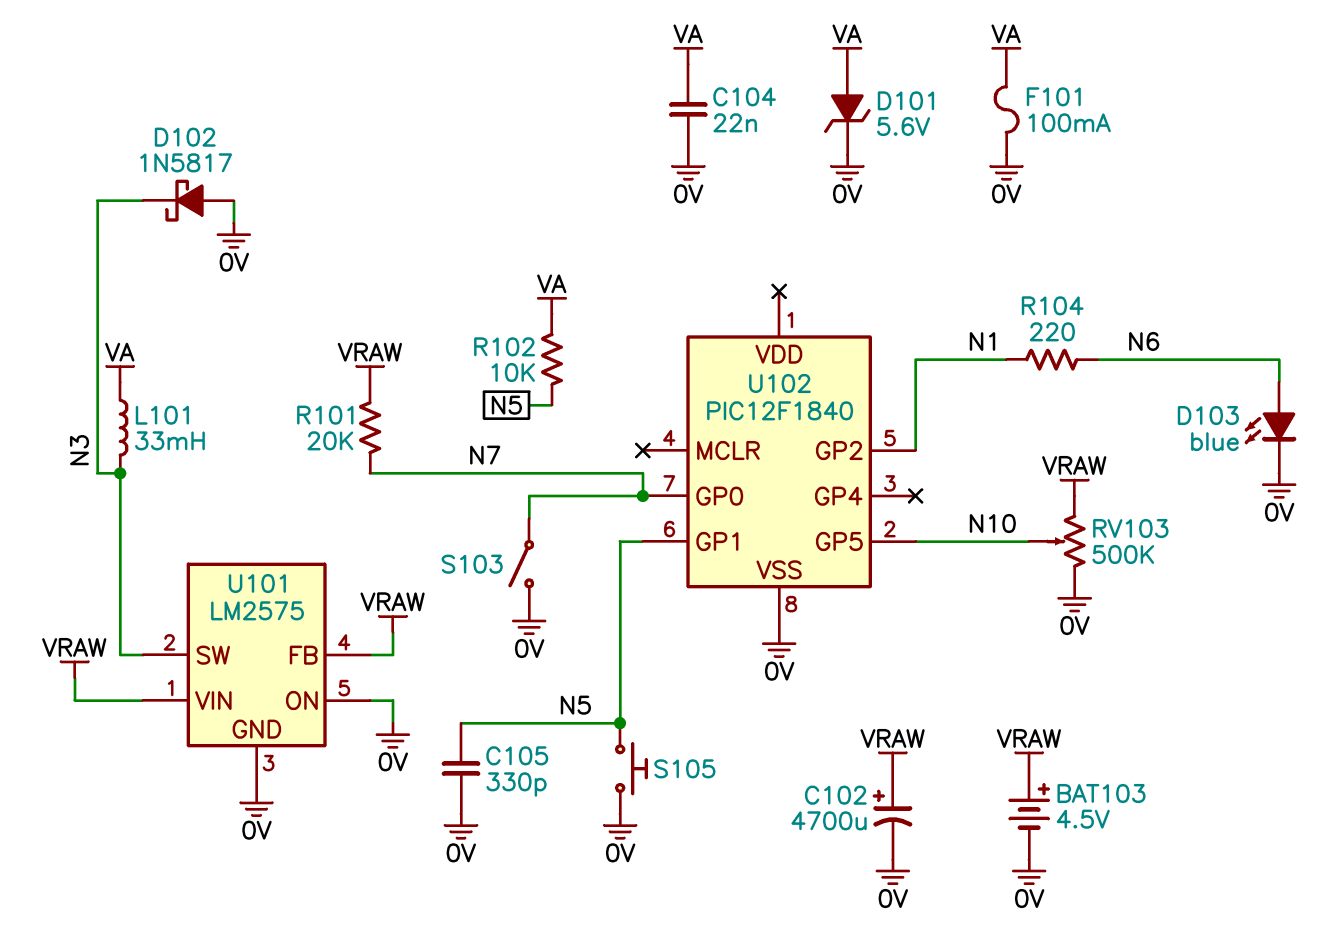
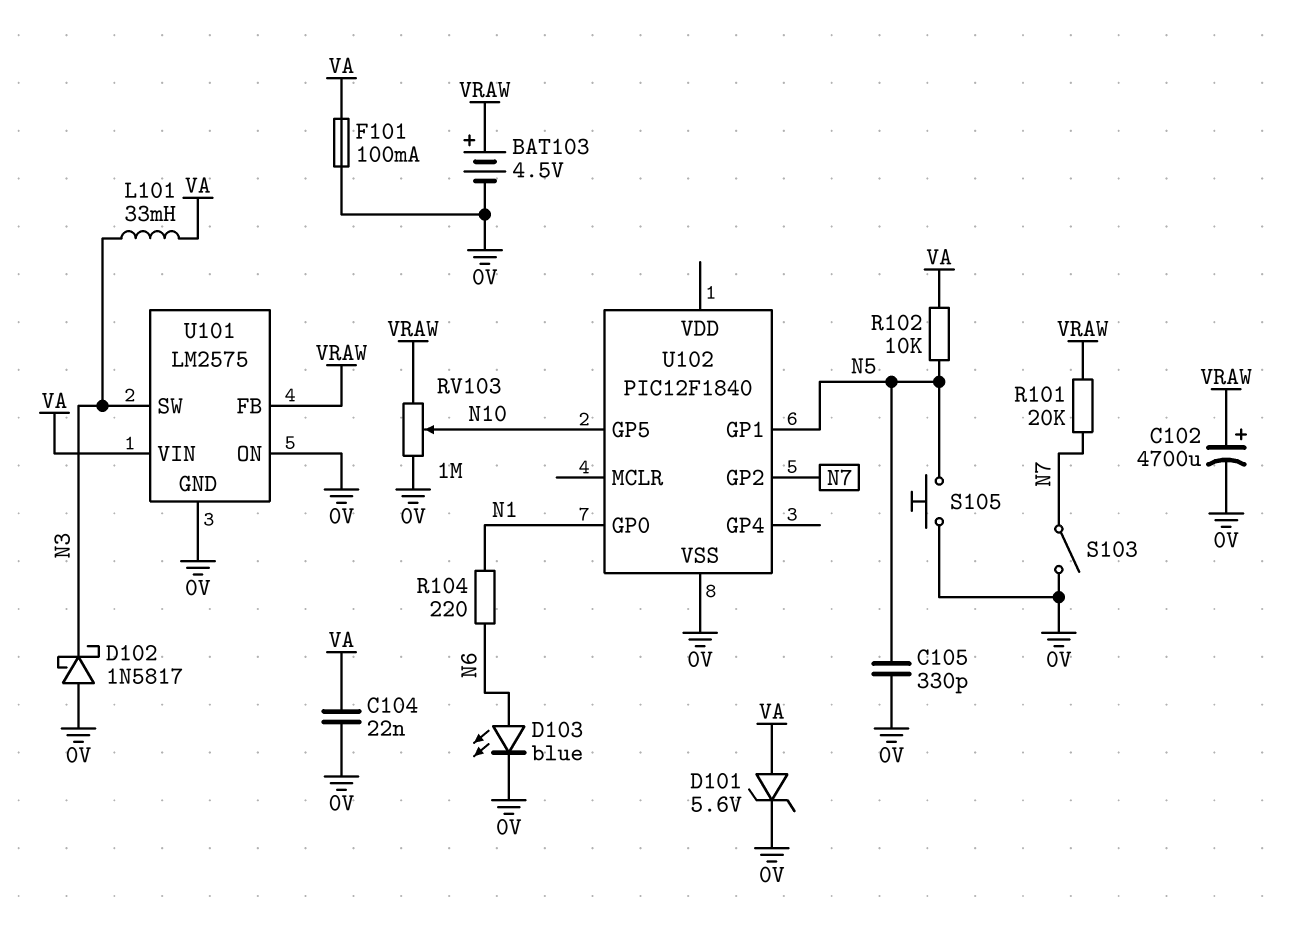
RV103: 500k (0V, VRAW, wiper N10) -> 1M (0V, VRAW, wiper N10)
U101 pin VIN: VRAW -> VA
U102 pin GP0: N7 -> N1
U102 pin GP2: N1 -> N7

